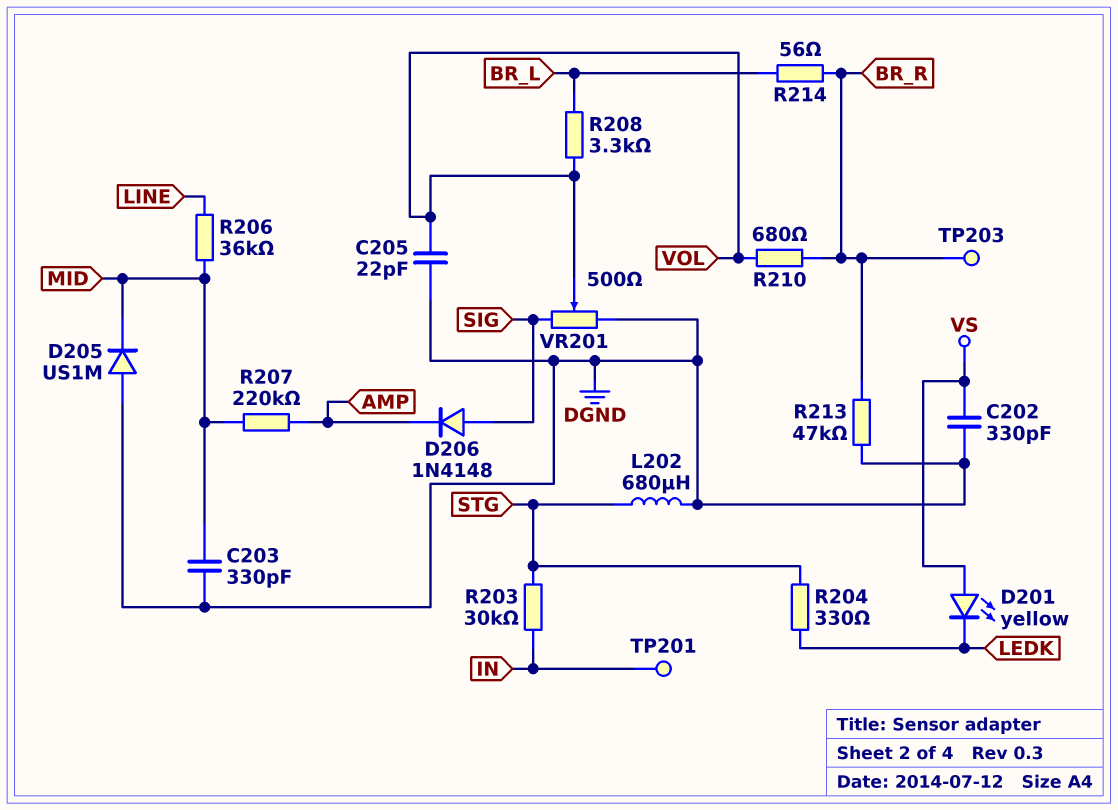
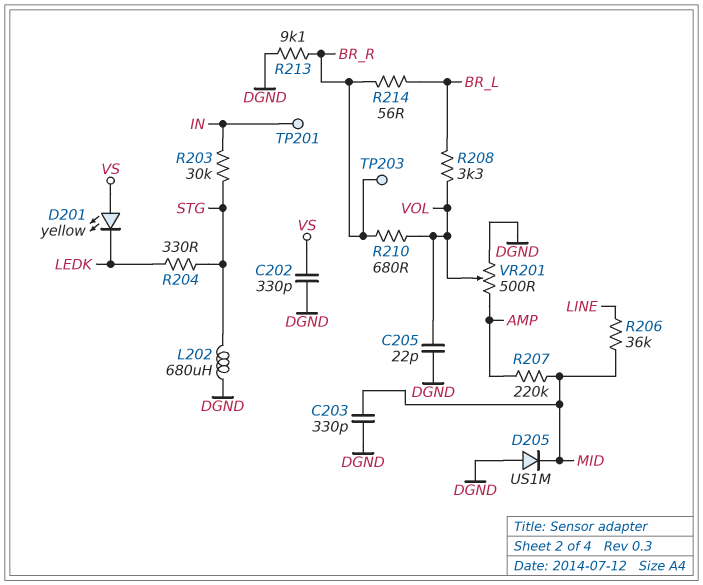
D206: diode 1N4148 (A SIG, K AMP) -> none
R213: 47k (BR_R, DGND) -> 9.1k (BR_R, DGND)
VR201: 500 (DGND, SIG, wiper VOL) -> 500 (AMP, DGND, wiper VOL)

